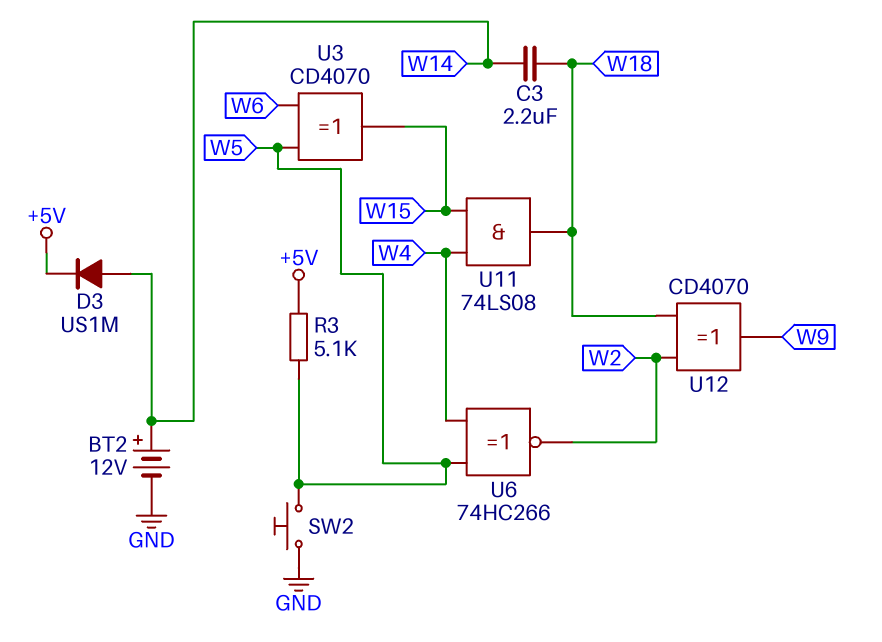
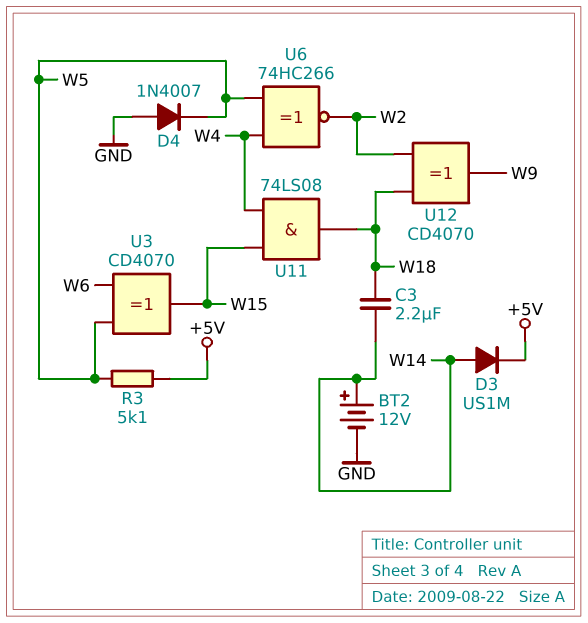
D4: none -> diode 1N4007 (A GND, K W5)
SW2: button (GND, W5) -> none

